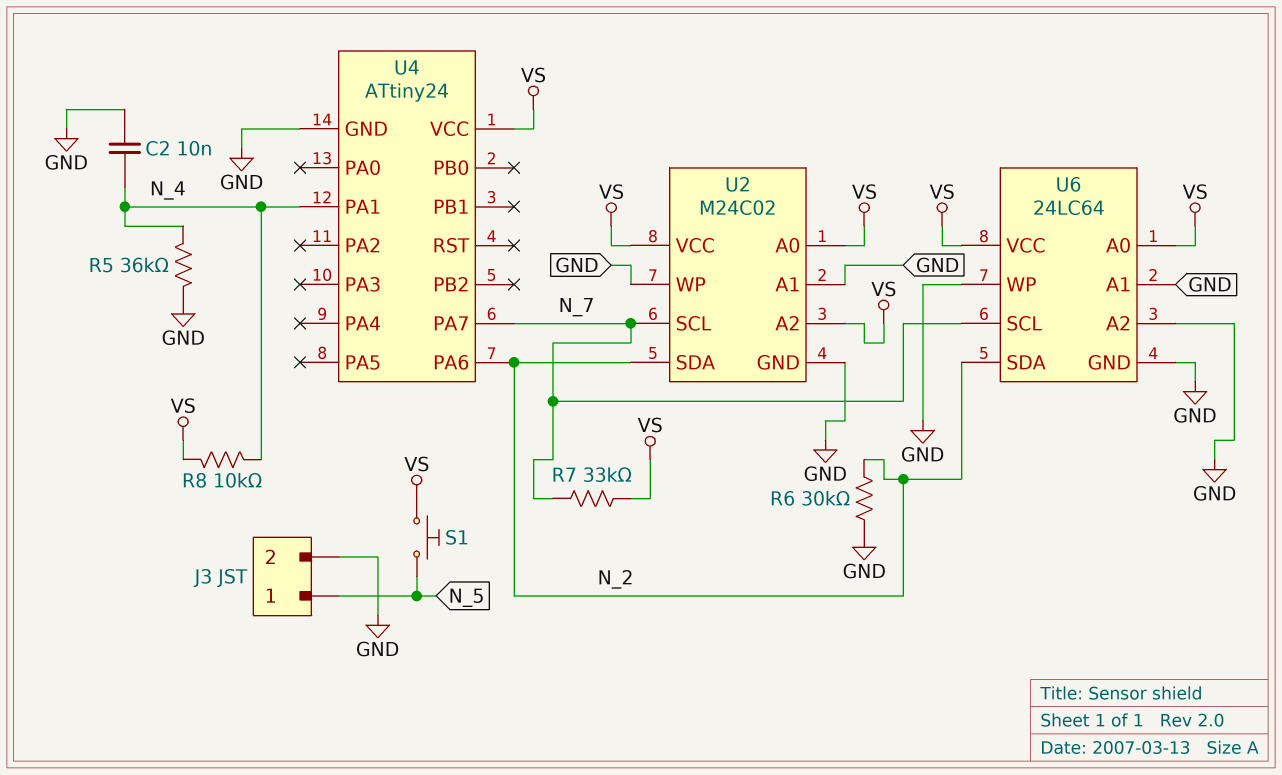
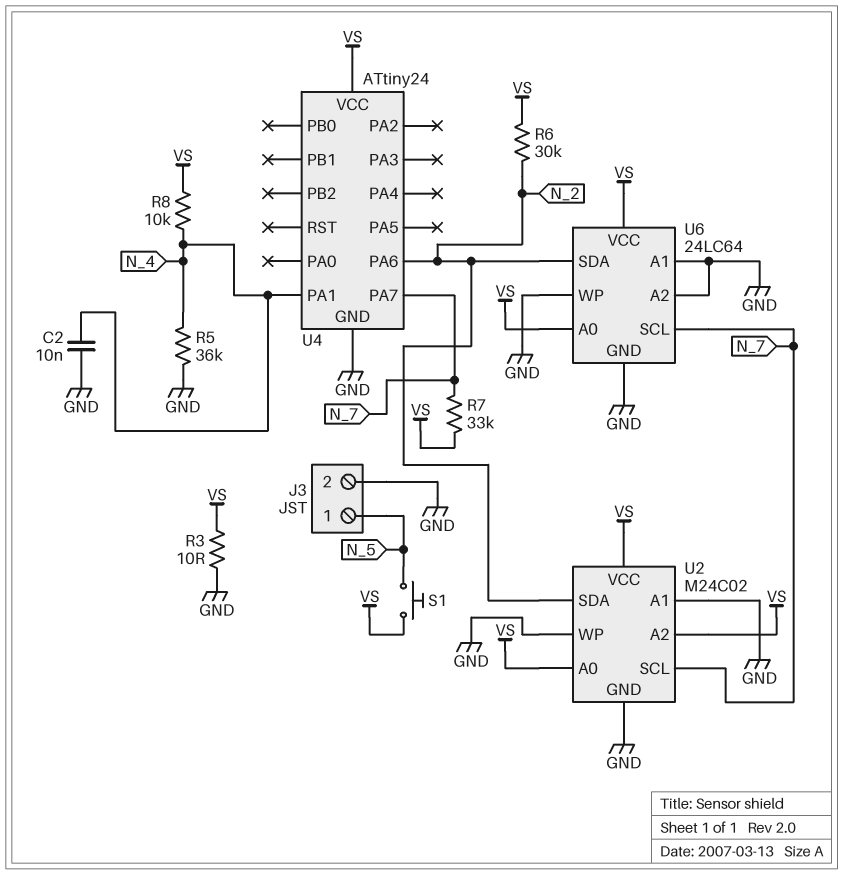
R3: none -> 10 (GND, VS)
R6: 30k (GND, N_2) -> 30k (N_2, VS)

